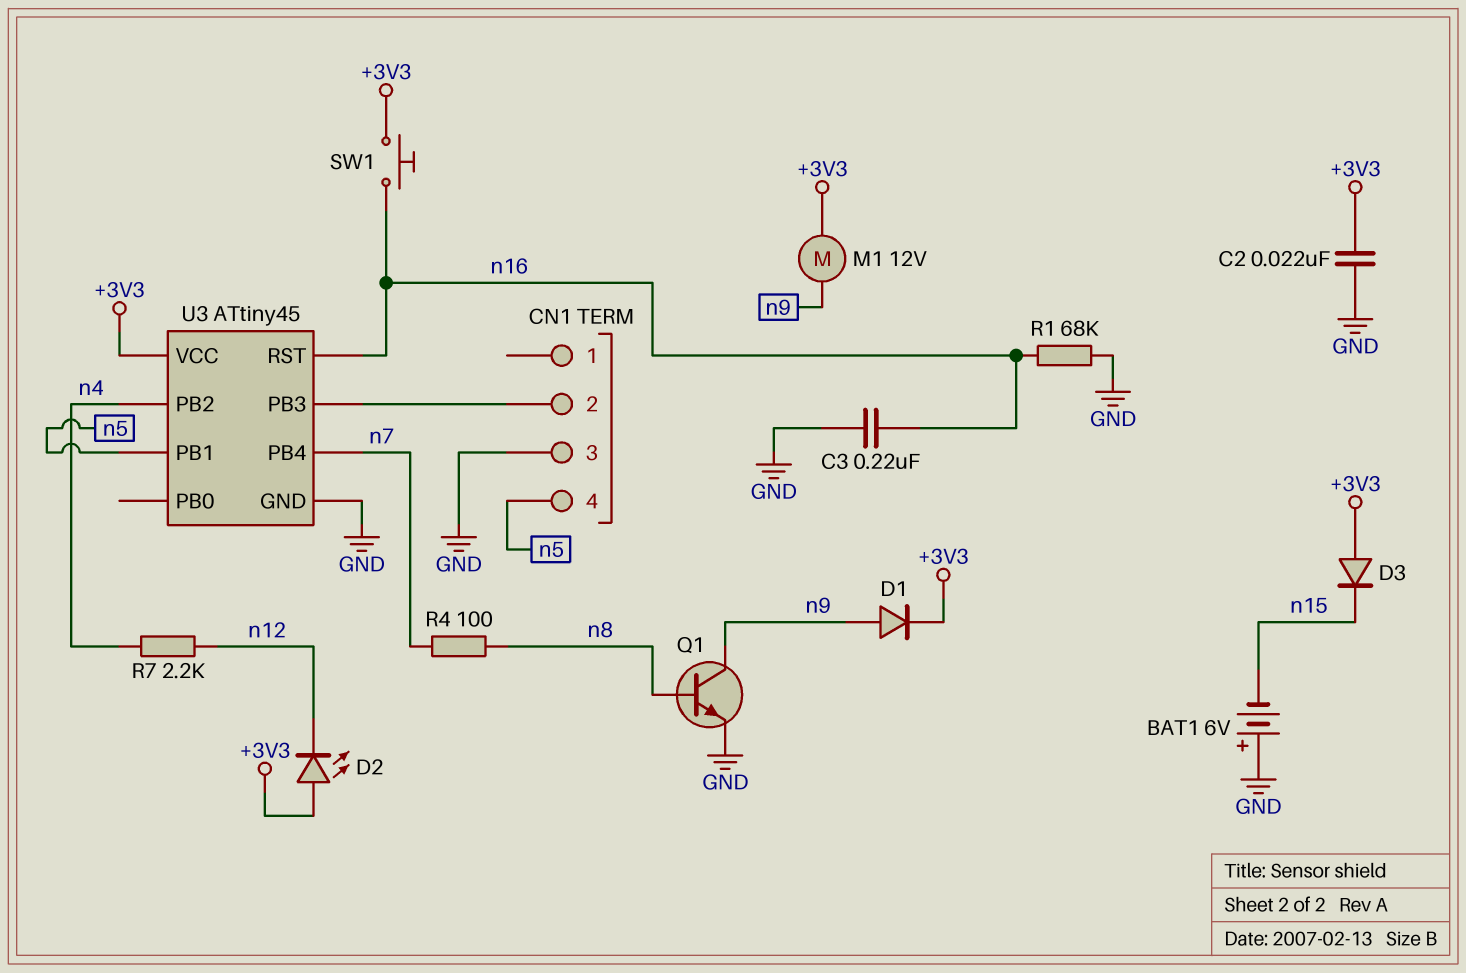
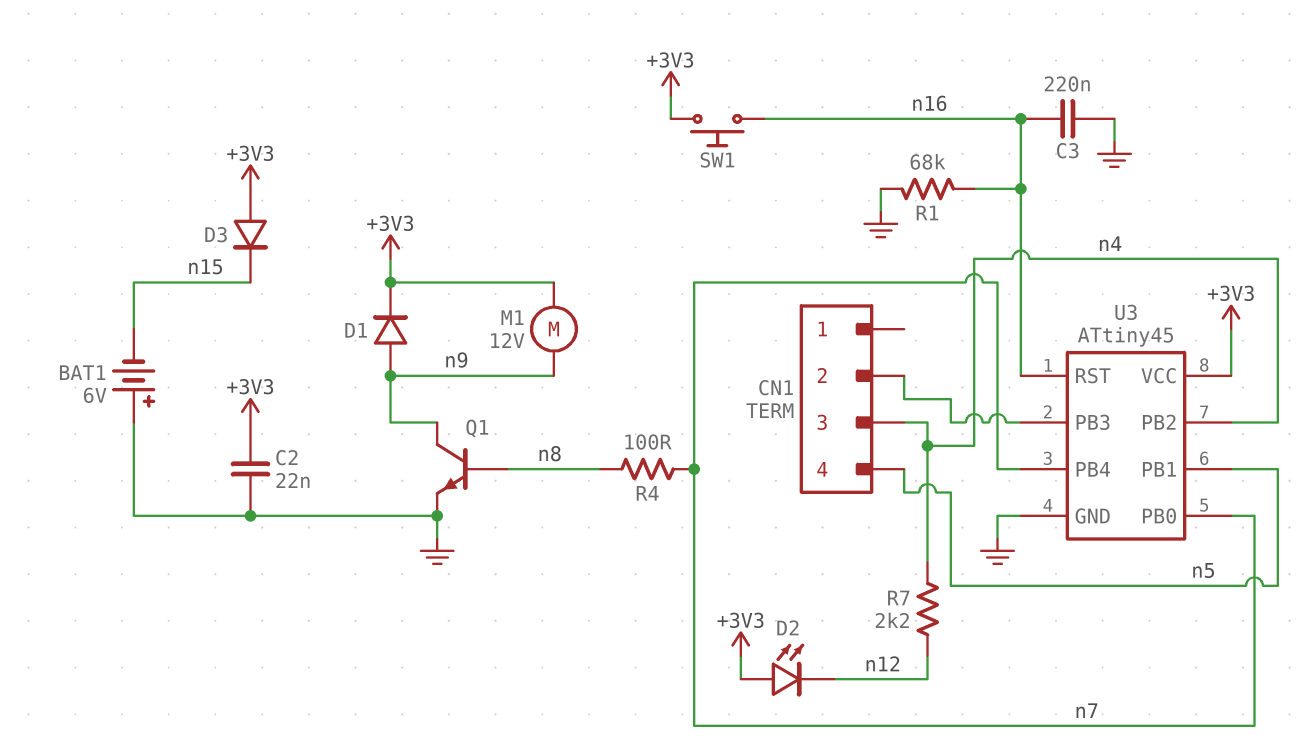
CN1 pin 3: GND -> n4
U3 pin PB0: none -> n7

